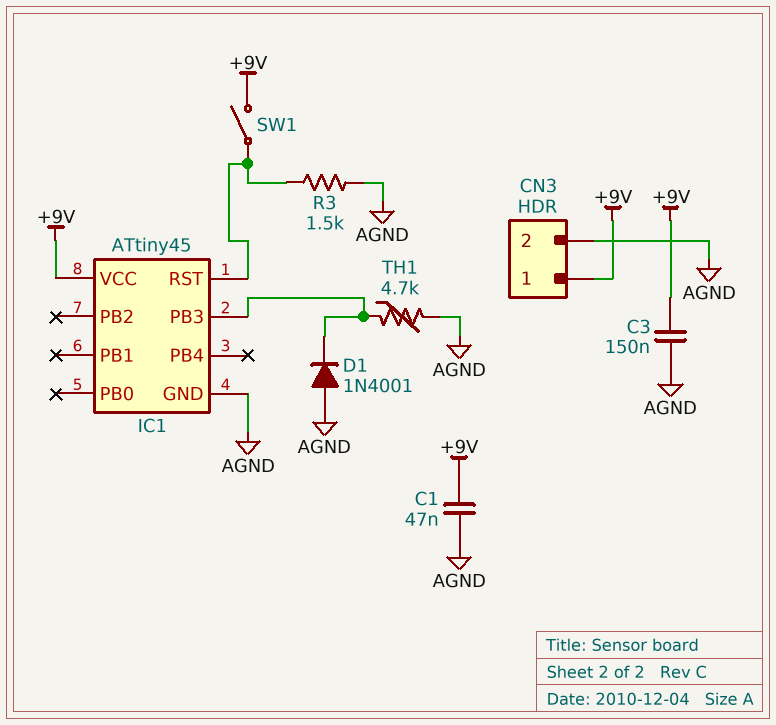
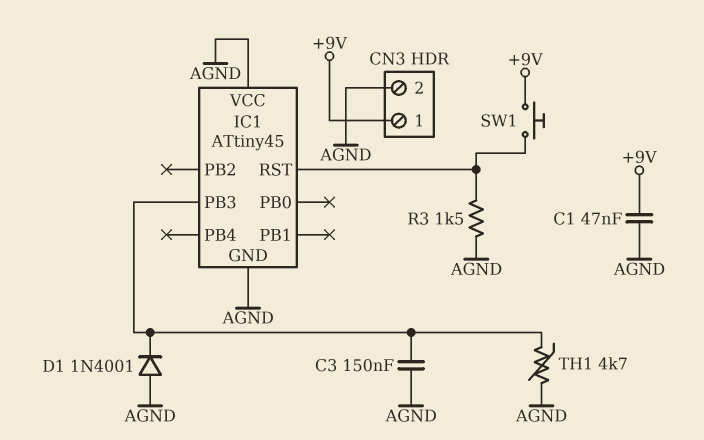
C3: 150nF (+9V, AGND) -> 150nF (AGND, IC1/PB3)
IC1 pin VCC: +9V -> AGND
SW1: switch (+9V, IC1/RST) -> button (+9V, IC1/RST)

